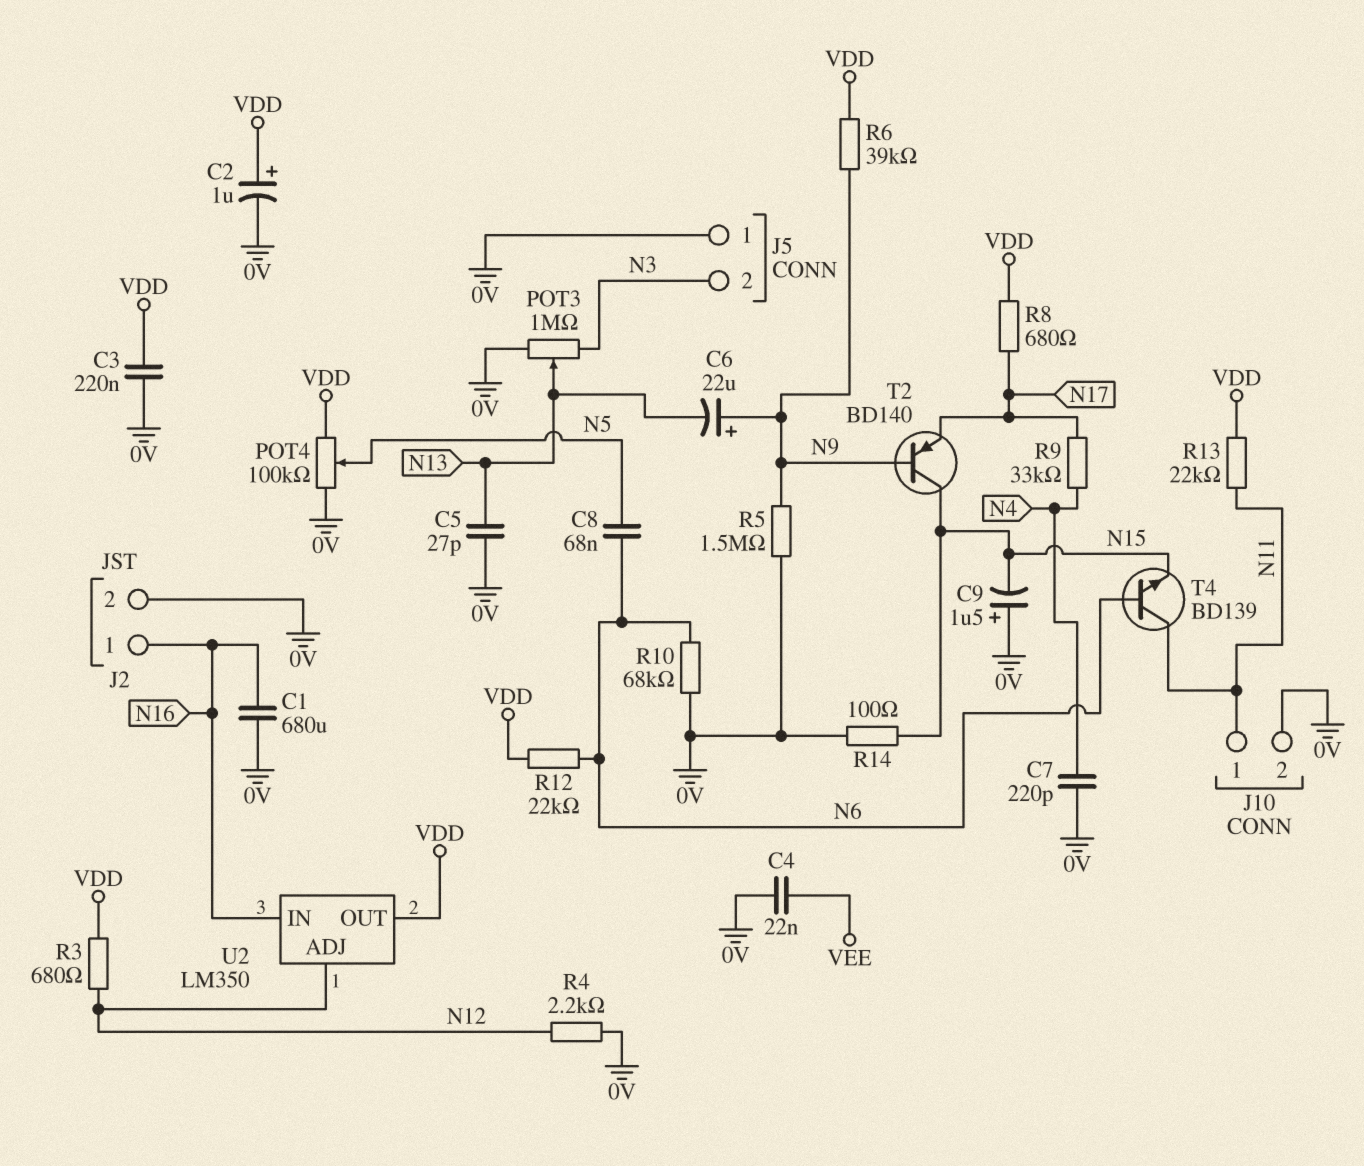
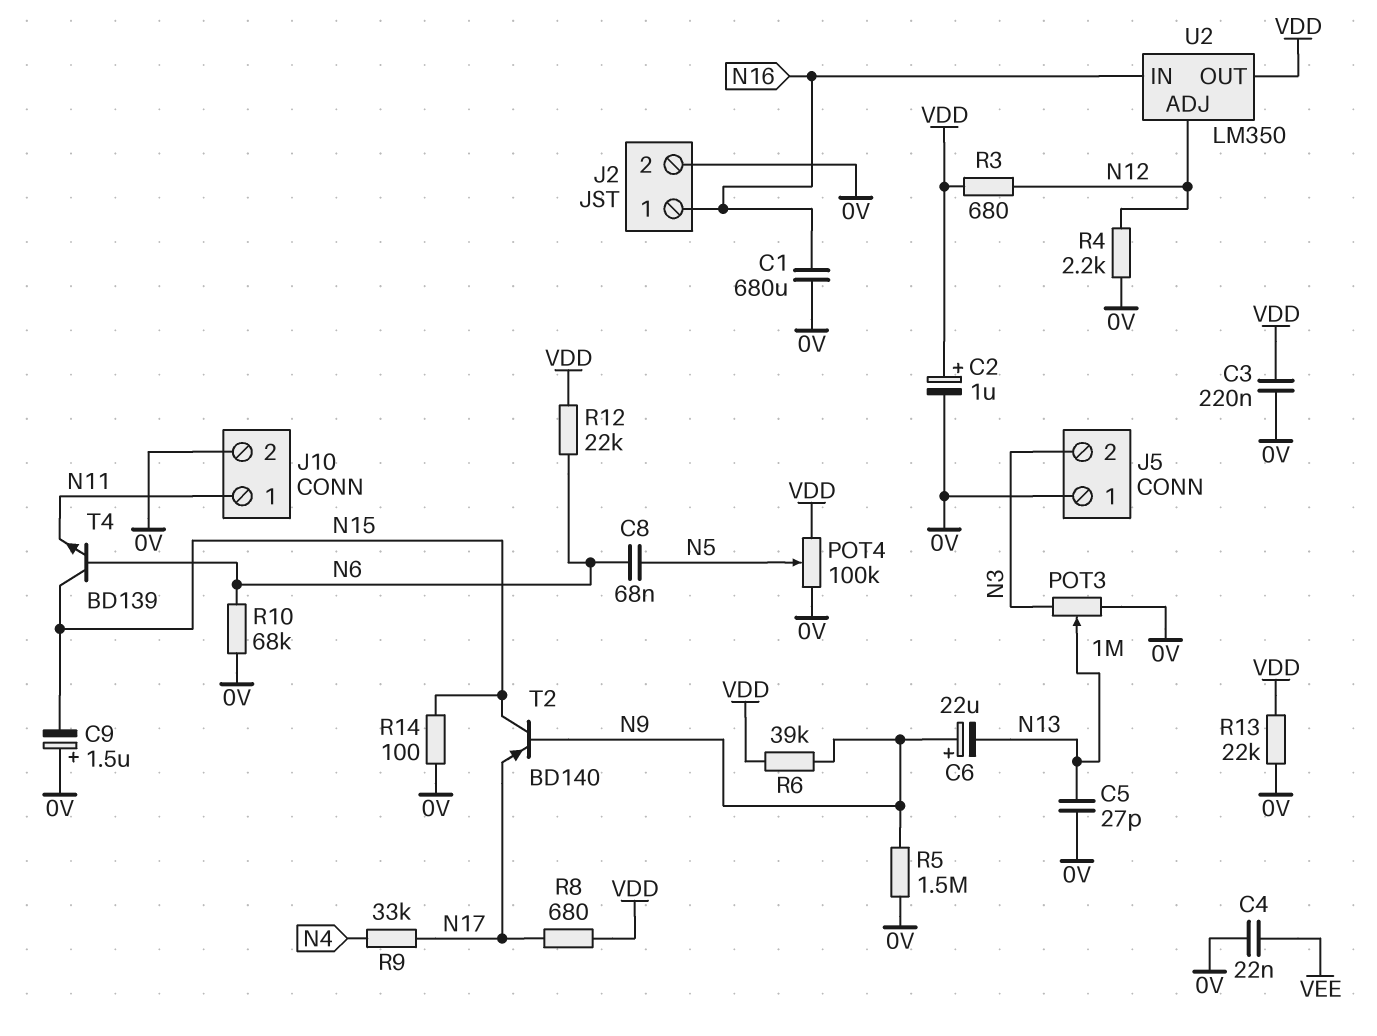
C7: 220pF (0V, N4) -> none
R13: 22k (N11, VDD) -> 22k (0V, VDD)
T4: NPN BD139 (B N6, C N11, E N15) -> NPN BD139 (B N6, C N15, E N11)

